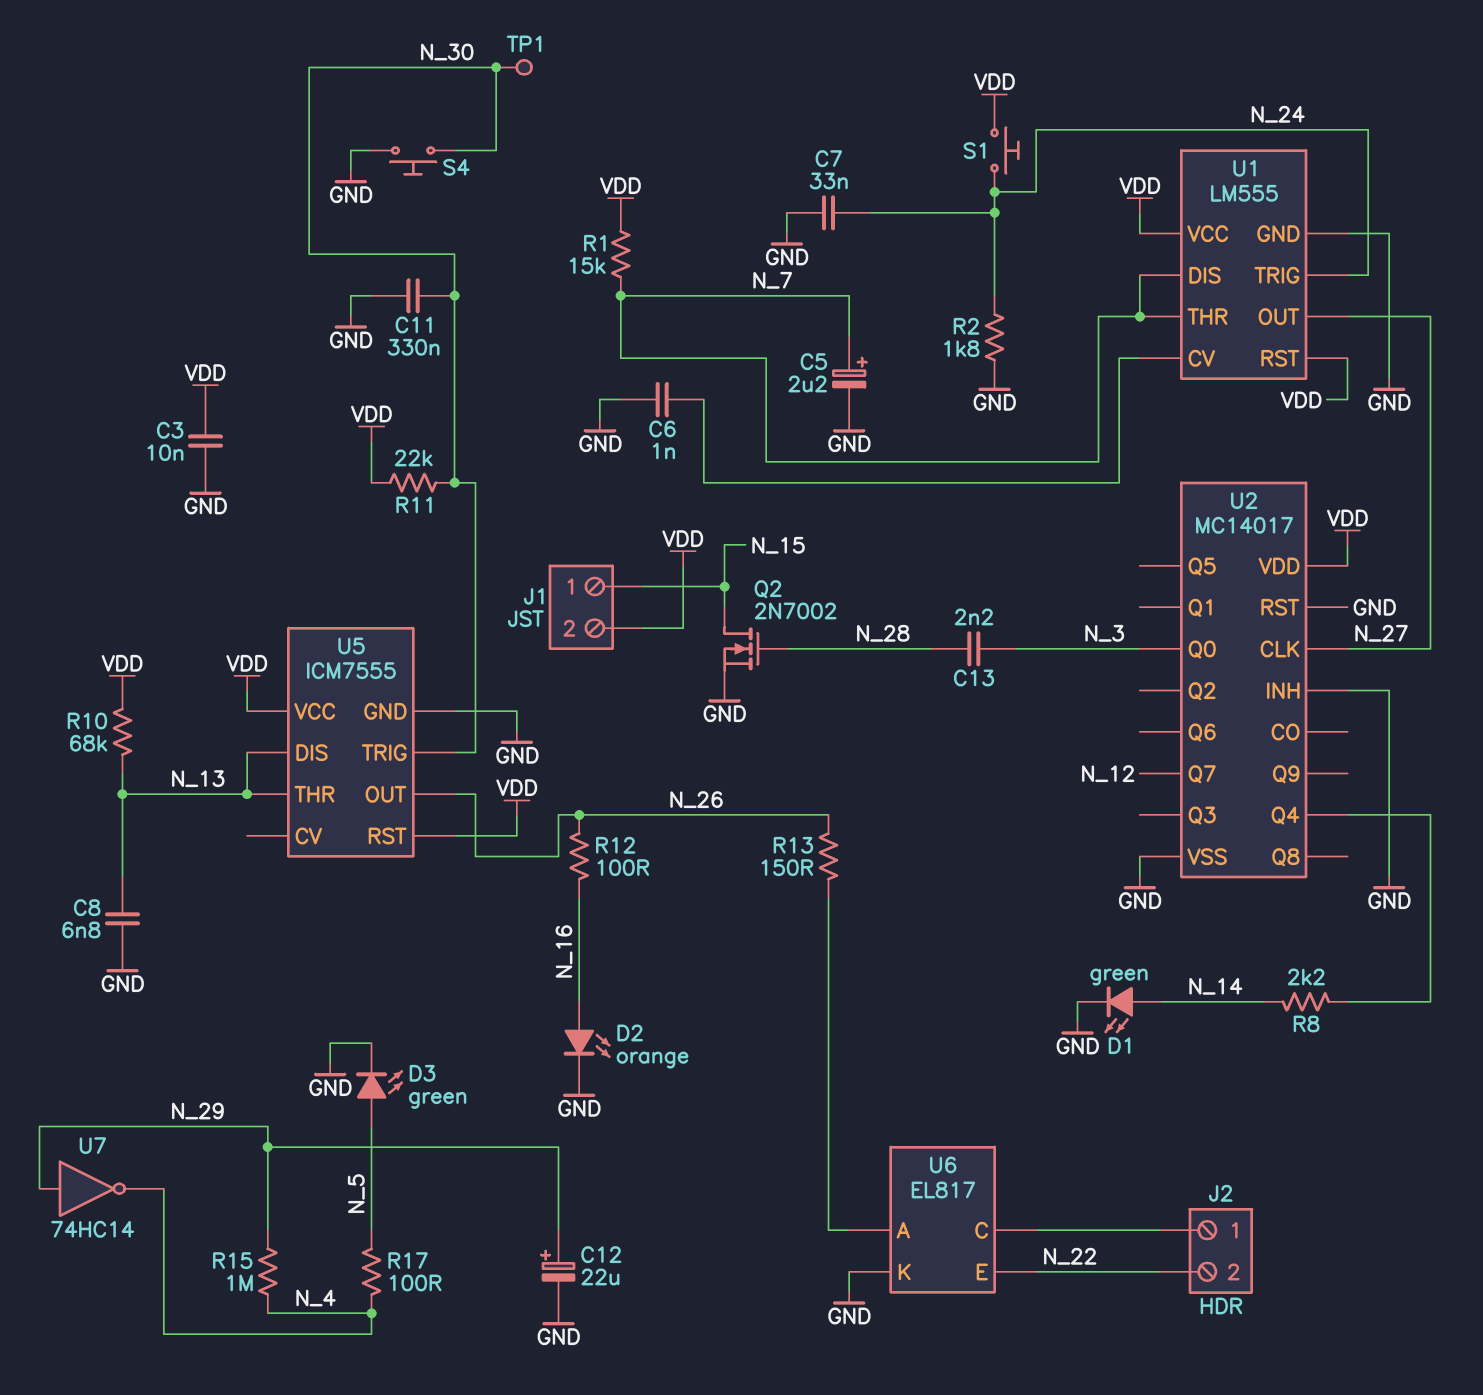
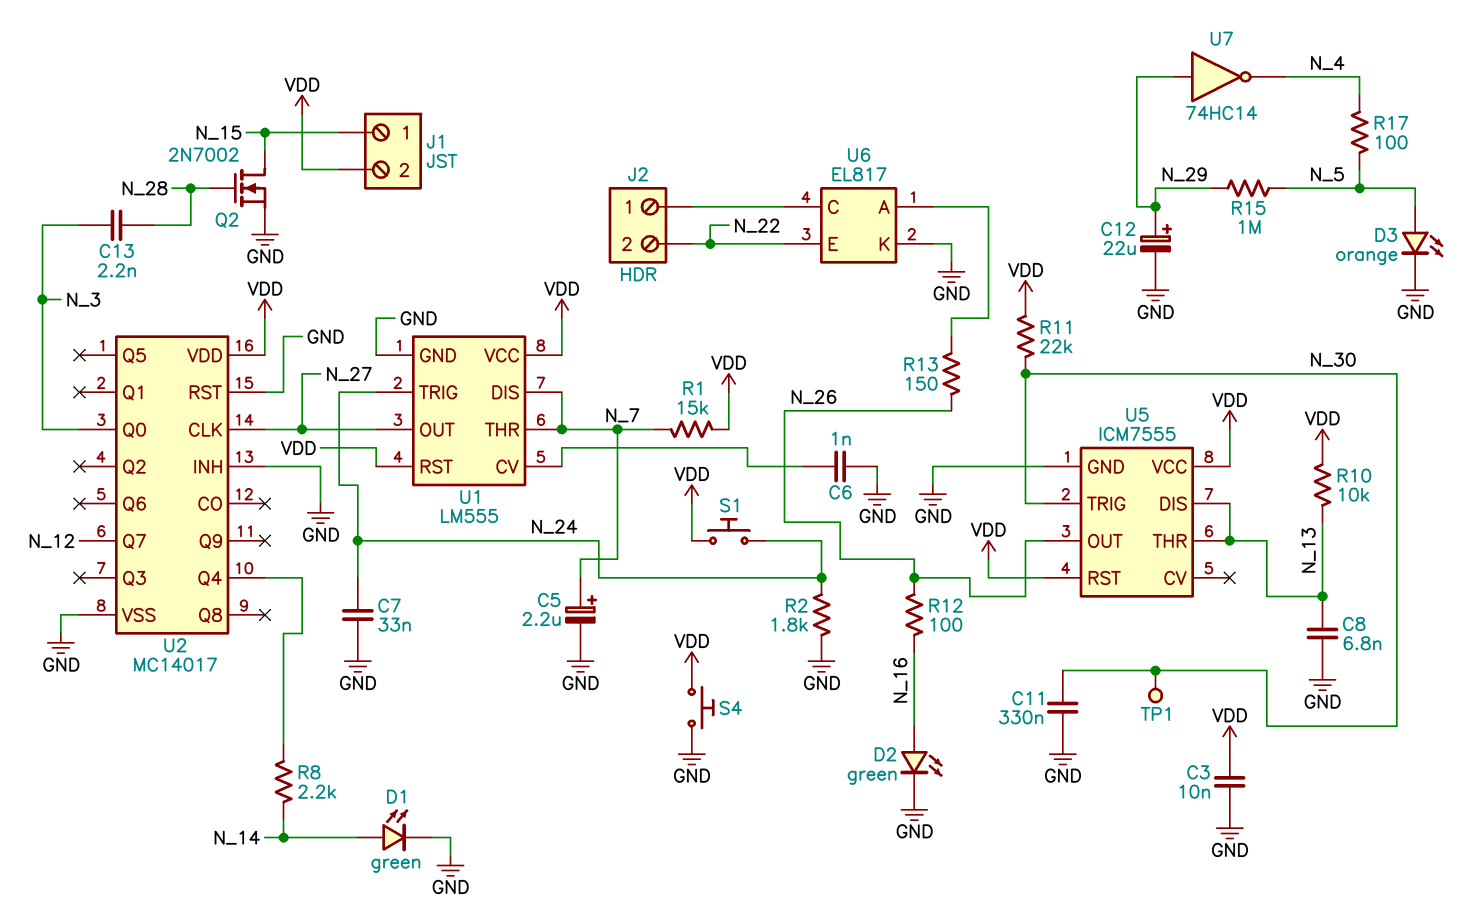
D2: LED orange (A N_16, K GND) -> LED green (A N_16, K GND)
D3: LED green (A N_5, K GND) -> LED orange (A N_5, K GND)
R10: 68k (N_13, VDD) -> 10k (N_13, VDD)
R15: 1M (N_4, N_29) -> 1M (N_5, N_29)
S4: button (GND, N_30) -> button (GND, VDD)

